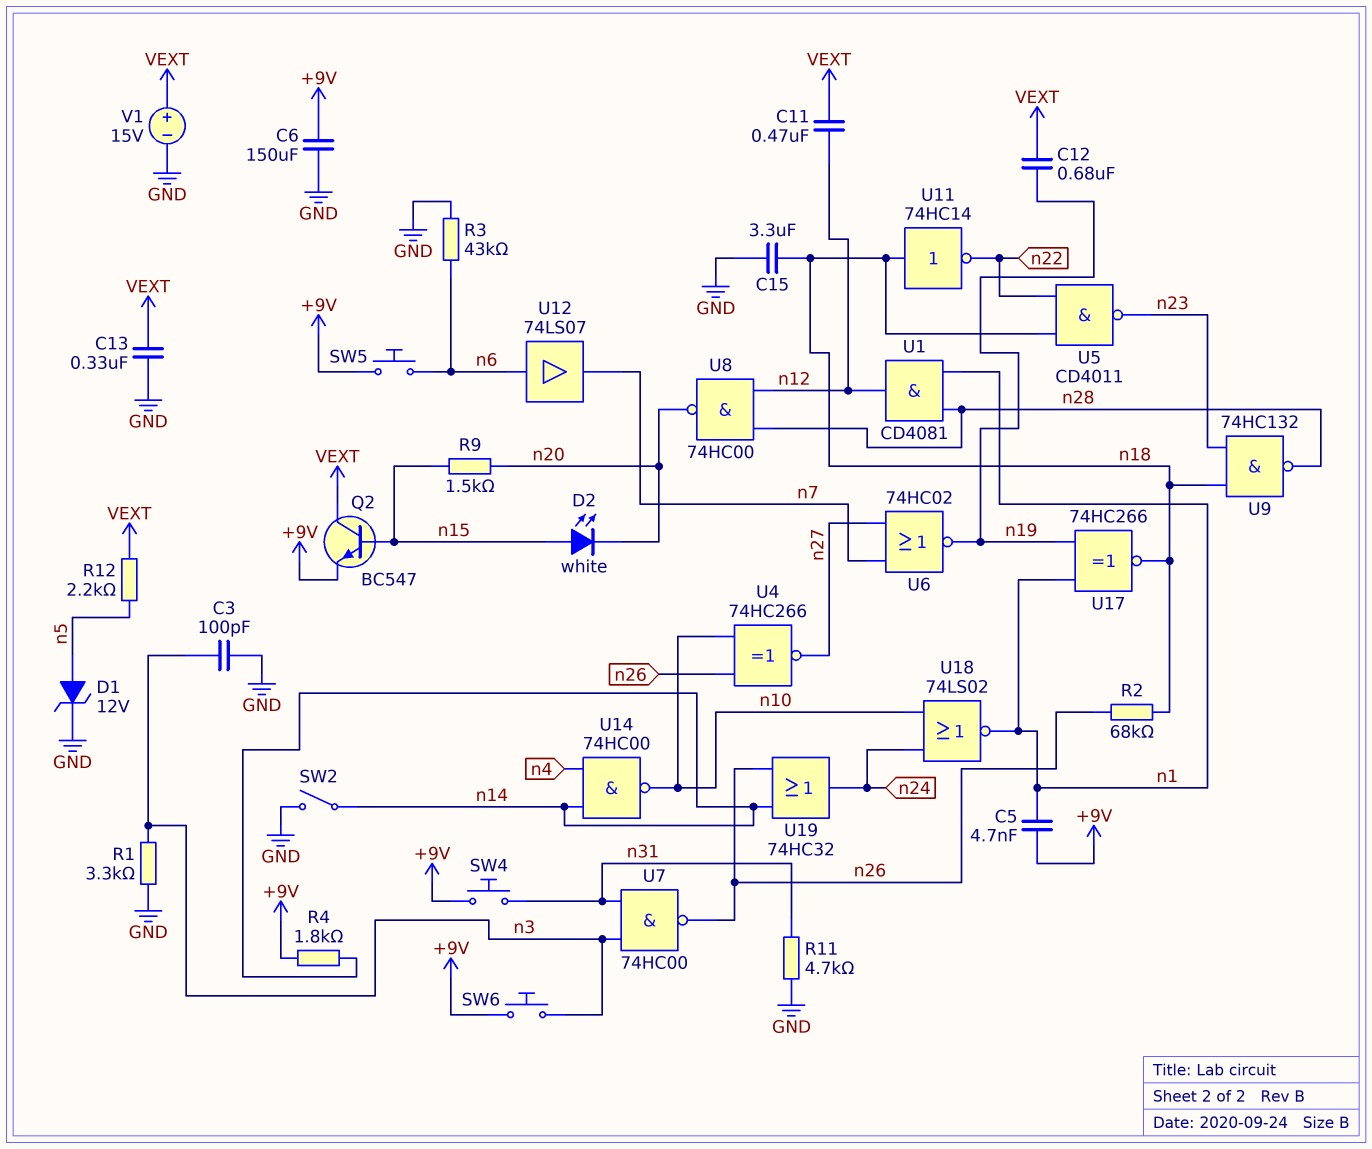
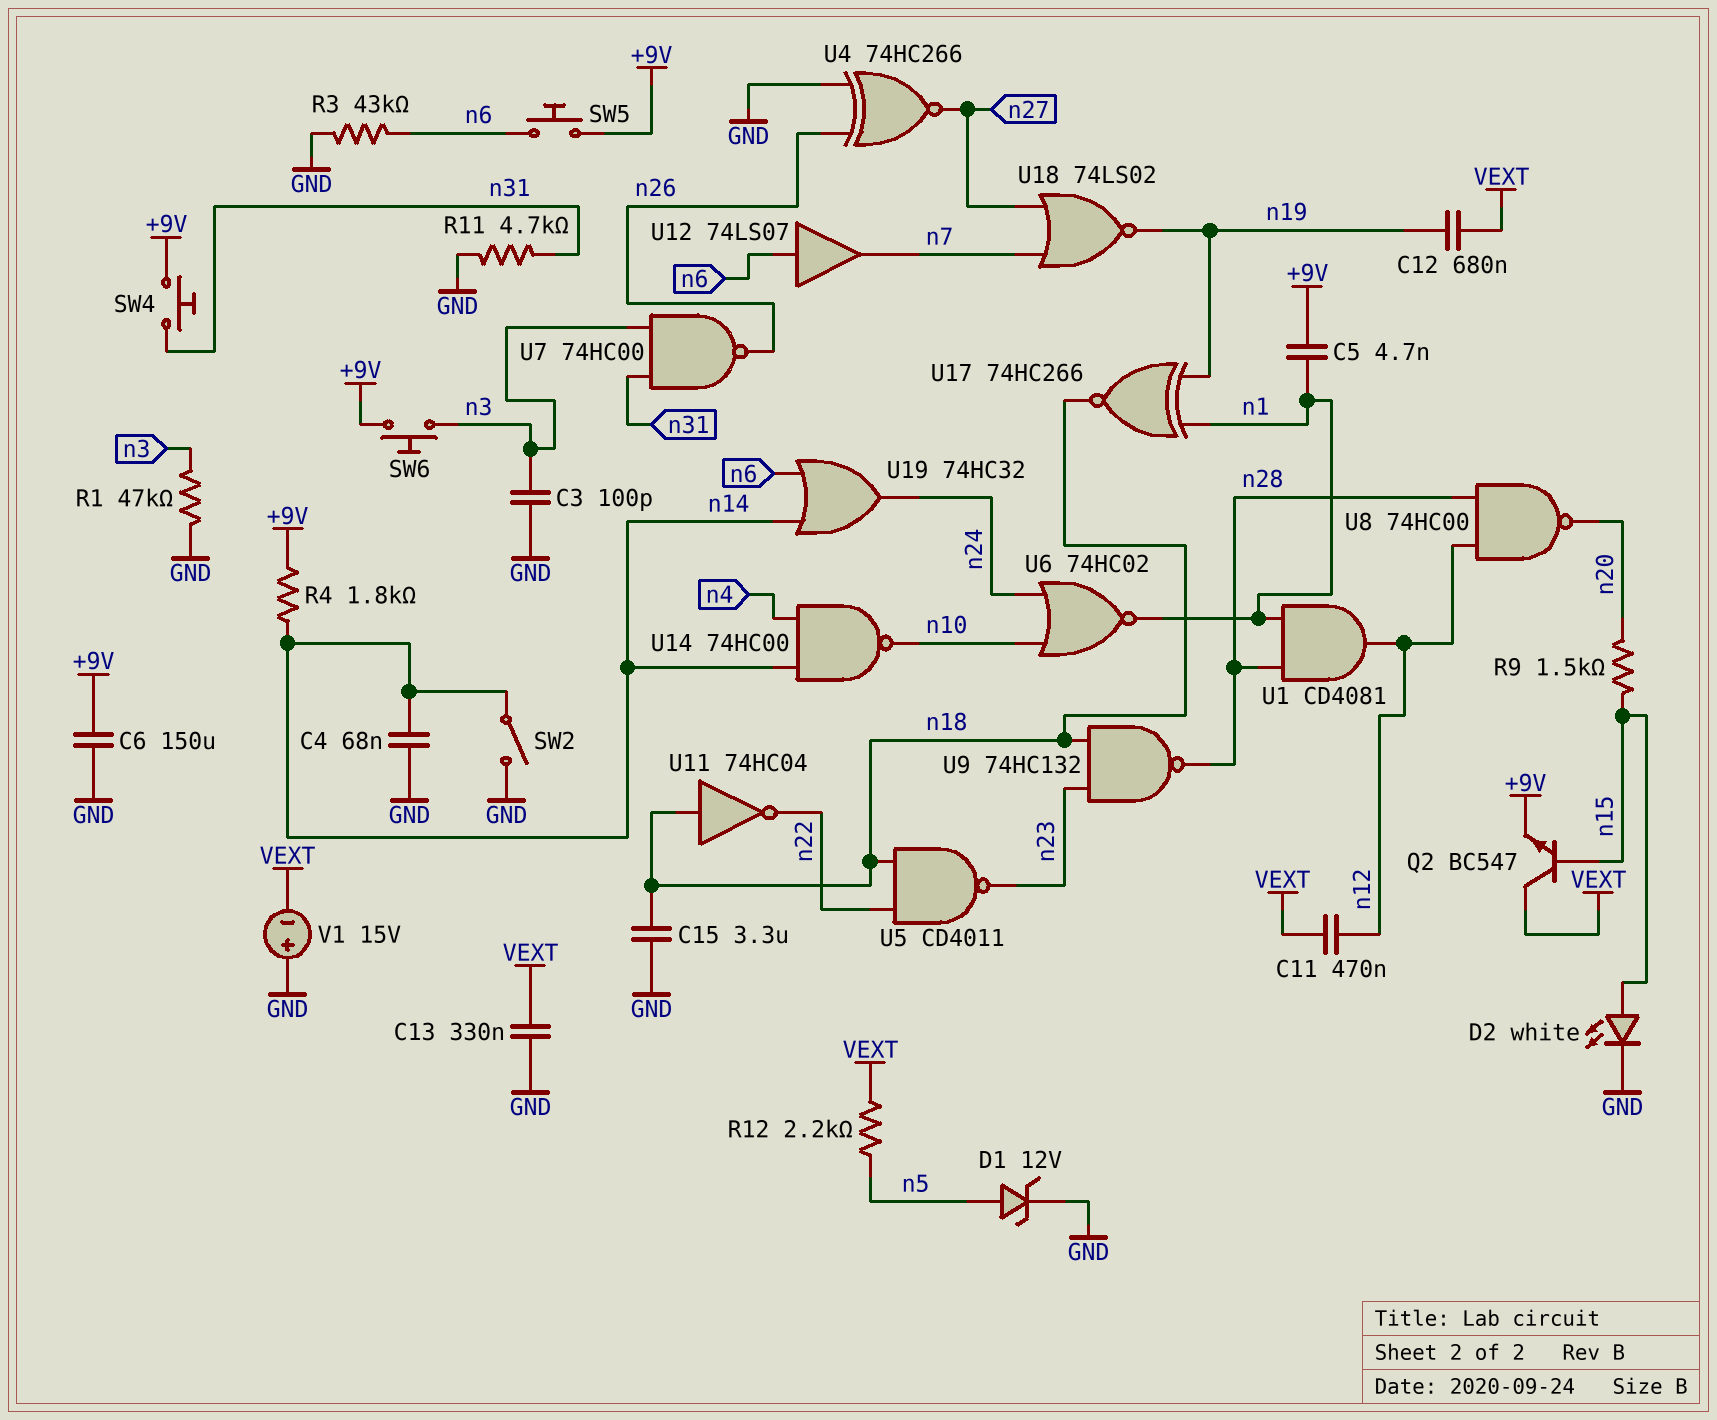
C4: none -> 68nF (GND, n14)
D2: LED white (A n15, K n20) -> LED white (A n15, K GND)
R1: 3.3k (GND, n3) -> 47k (GND, n3)
R2: 68k (n18, n26) -> none
U4: XNOR 74HC266 (in n10, in n26, out n27) -> XNOR 74HC266 (in GND, in n26, out n27)
U6: NOR 74HC02 (in n7, in n27, out n19) -> NOR 74HC02 (in n10, in n24, out n1)
U11: NOT 74HC14 (in n18, out n22) -> NOT 74HC04 (in n18, out n22)
U18: NOR 74LS02 (in n10, in n24, out n1) -> NOR 74LS02 (in n7, in n27, out n19)
U19: OR 74HC32 (in n14, in n26, out n24) -> OR 74HC32 (in n6, in n14, out n24)
V1: 15V (plus VEXT, minus GND) -> 15V (plus GND, minus VEXT)

